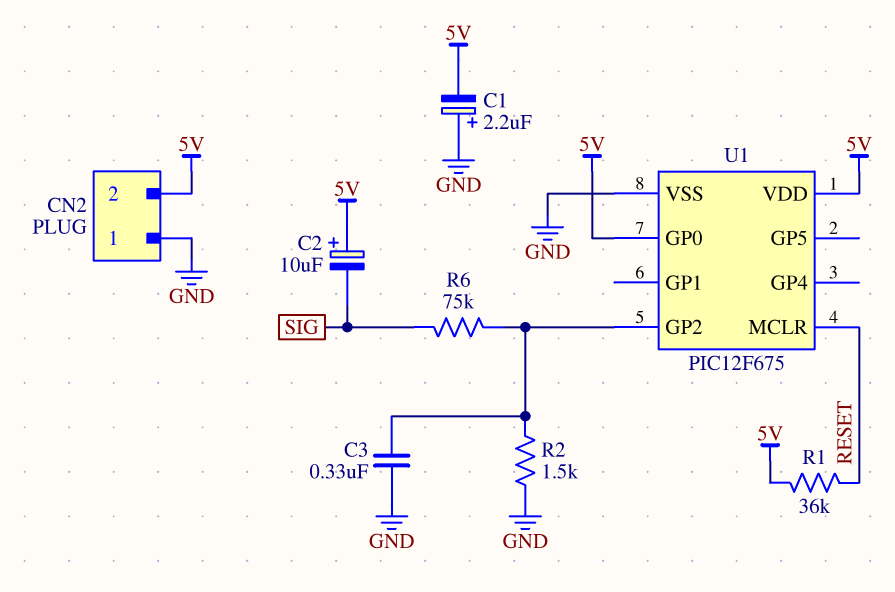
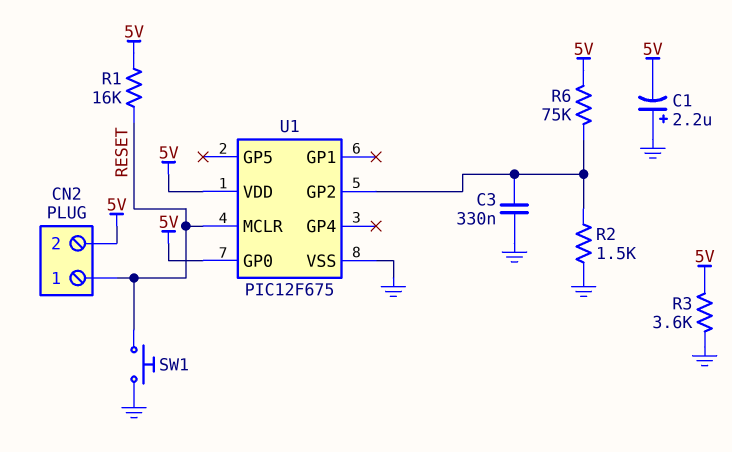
C2: 10uF (plus 5V, minus SIG) -> none
CN2 pin 1: GND -> RESET
R1: 36k (5V, RESET) -> 16k (5V, RESET)
R3: none -> 3.6k (5V, GND)
R6: 75k (SIG, U1/GP2) -> 75k (5V, U1/GP2)
SW1: none -> button (GND, RESET)

